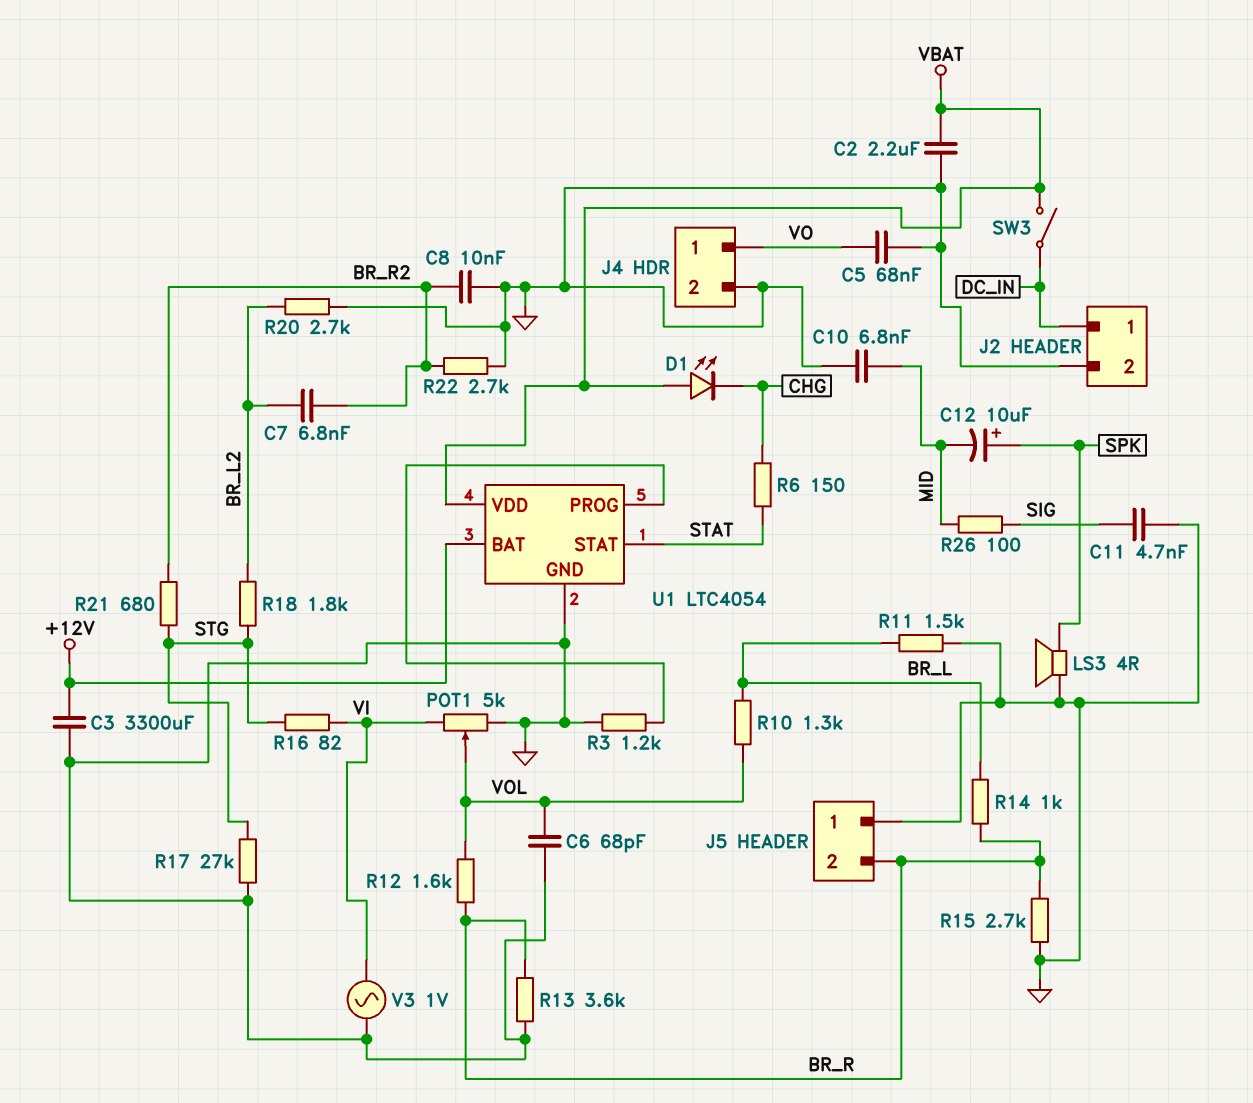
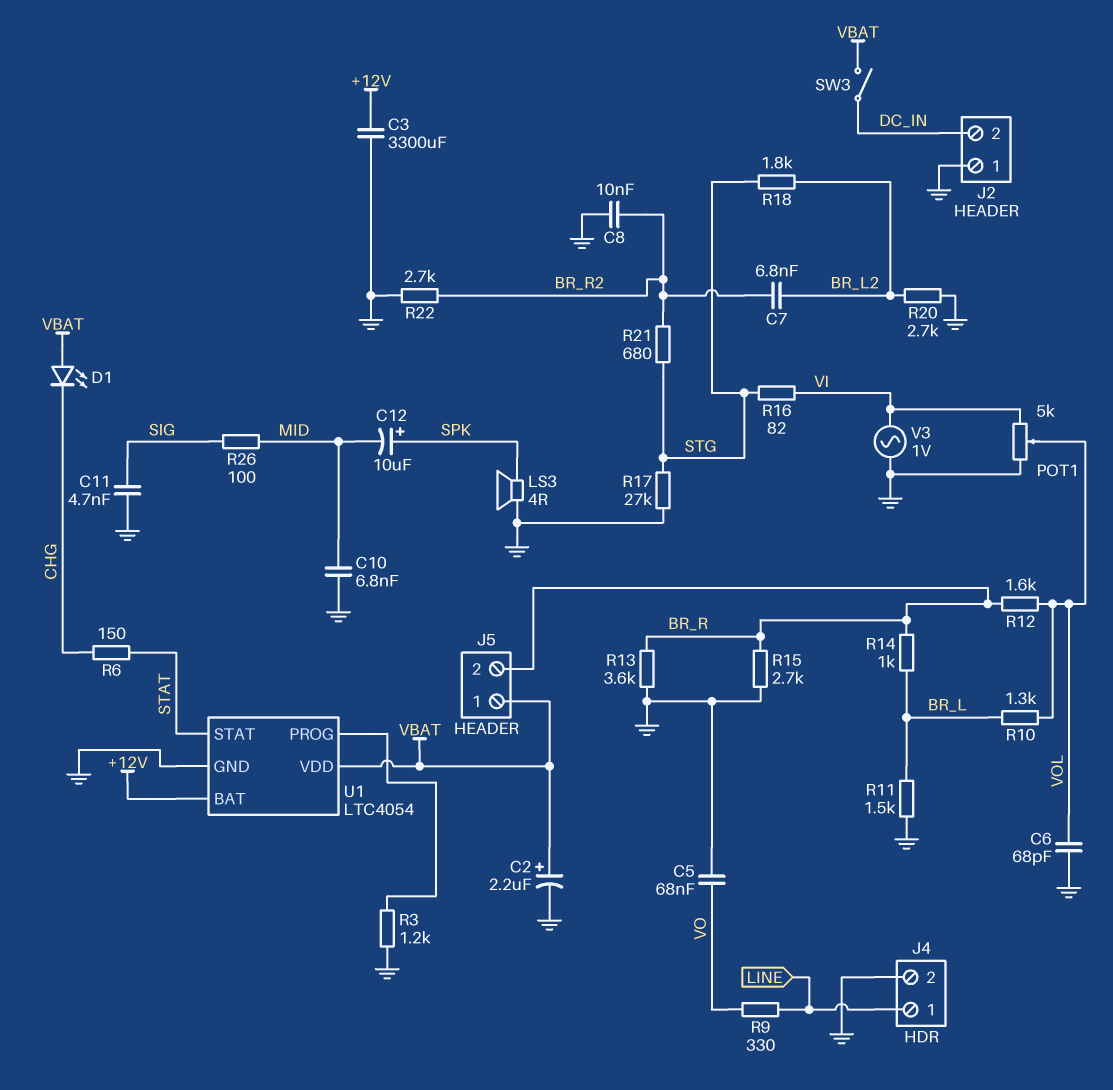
C2: 2.2uF (GND, VBAT) -> 2.2uF (plus VBAT, minus GND)
J2 pin 1: DC_IN -> GND
J2 pin 2: GND -> DC_IN
J4 pin 1: VO -> LINE
J5 pin 1: GND -> VBAT
R9: none -> 330 (LINE, VO)

